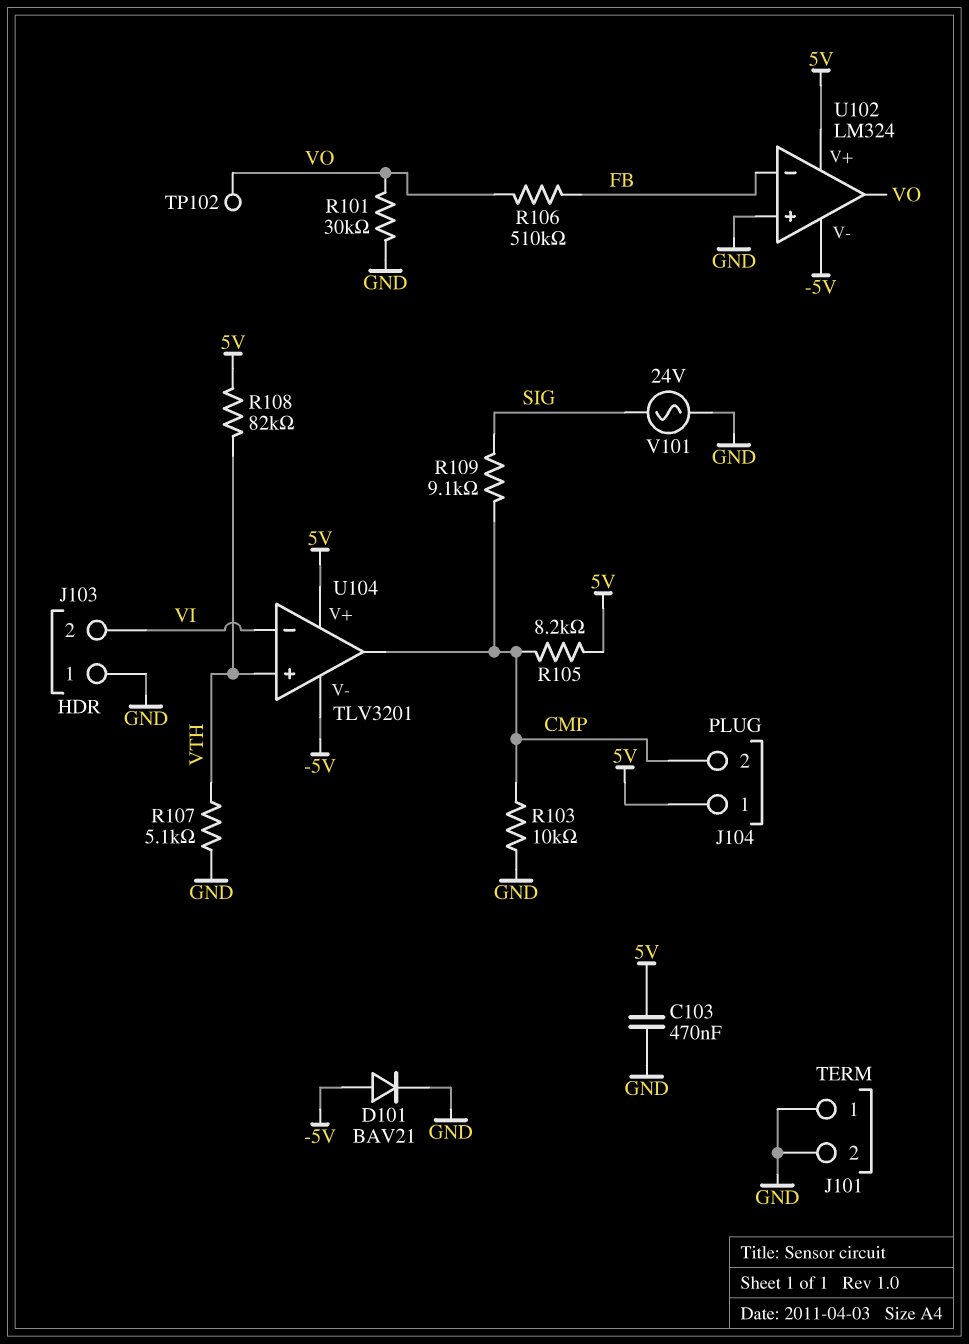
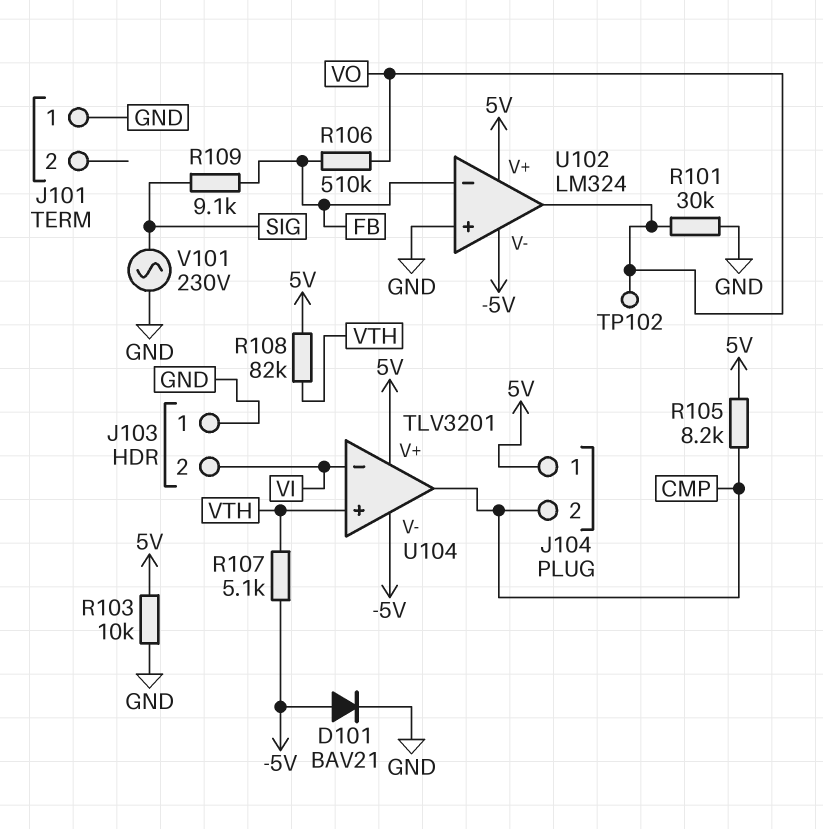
C103: 470nF (5V, GND) -> none
J101 pin 2: GND -> none
R103: 10k (CMP, GND) -> 10k (5V, GND)
R107: 5.1k (GND, VTH) -> 5.1k (-5V, VTH)
R109: 9.1k (CMP, SIG) -> 9.1k (FB, SIG)
V101: AC 24V (GND, SIG) -> AC 230V (GND, SIG)

